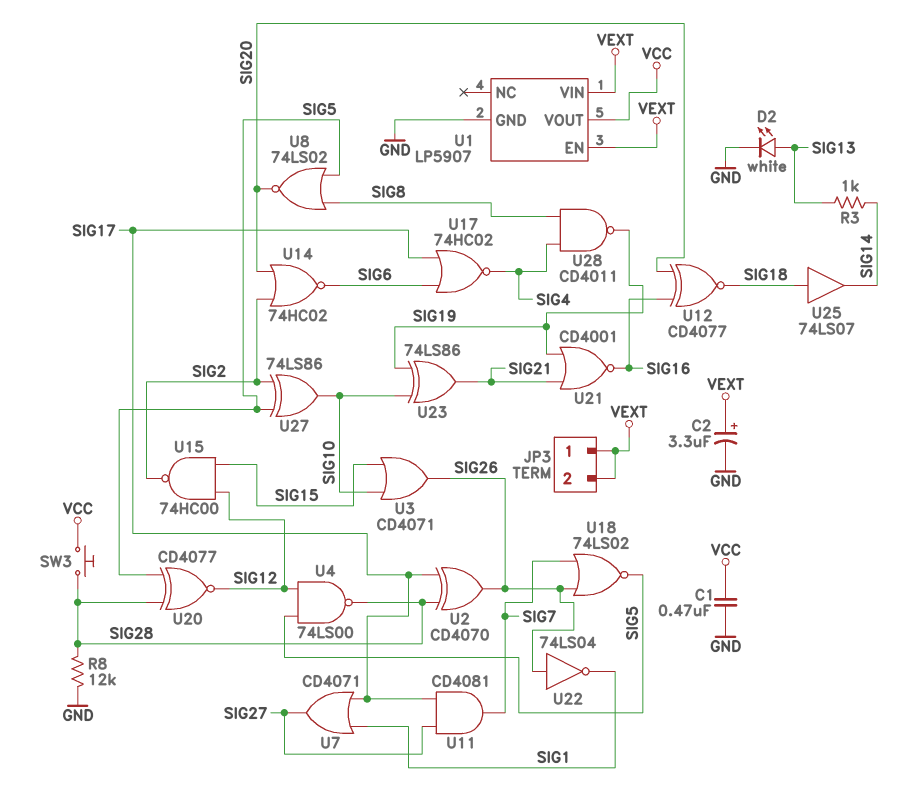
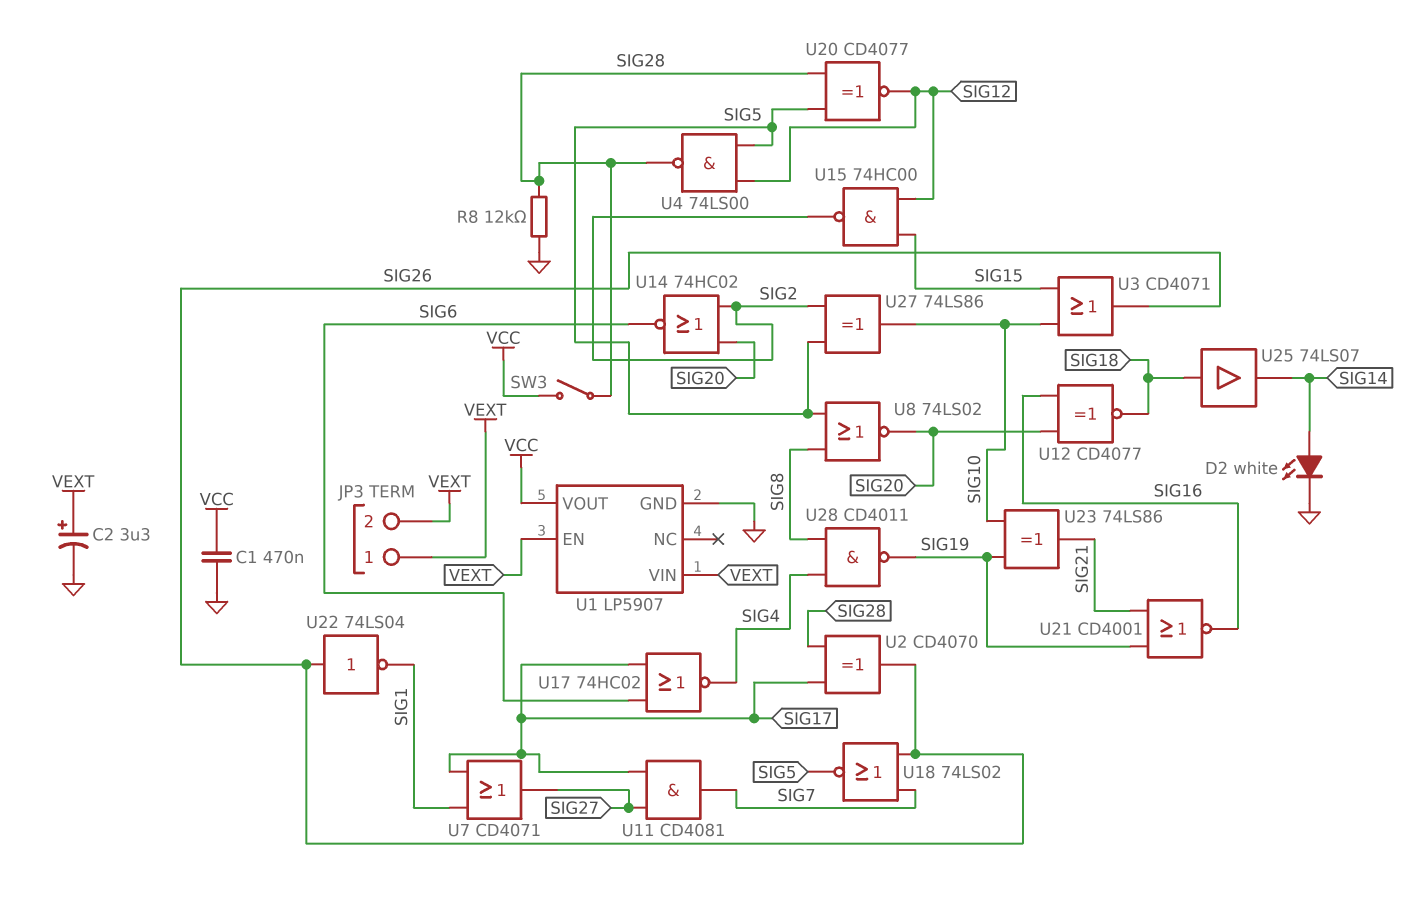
D2: LED white (A SIG13, K GND) -> LED white (A SIG14, K GND)
R3: 1k (SIG13, SIG14) -> none
SW3: button (SIG28, VCC) -> switch (SIG28, VCC)

